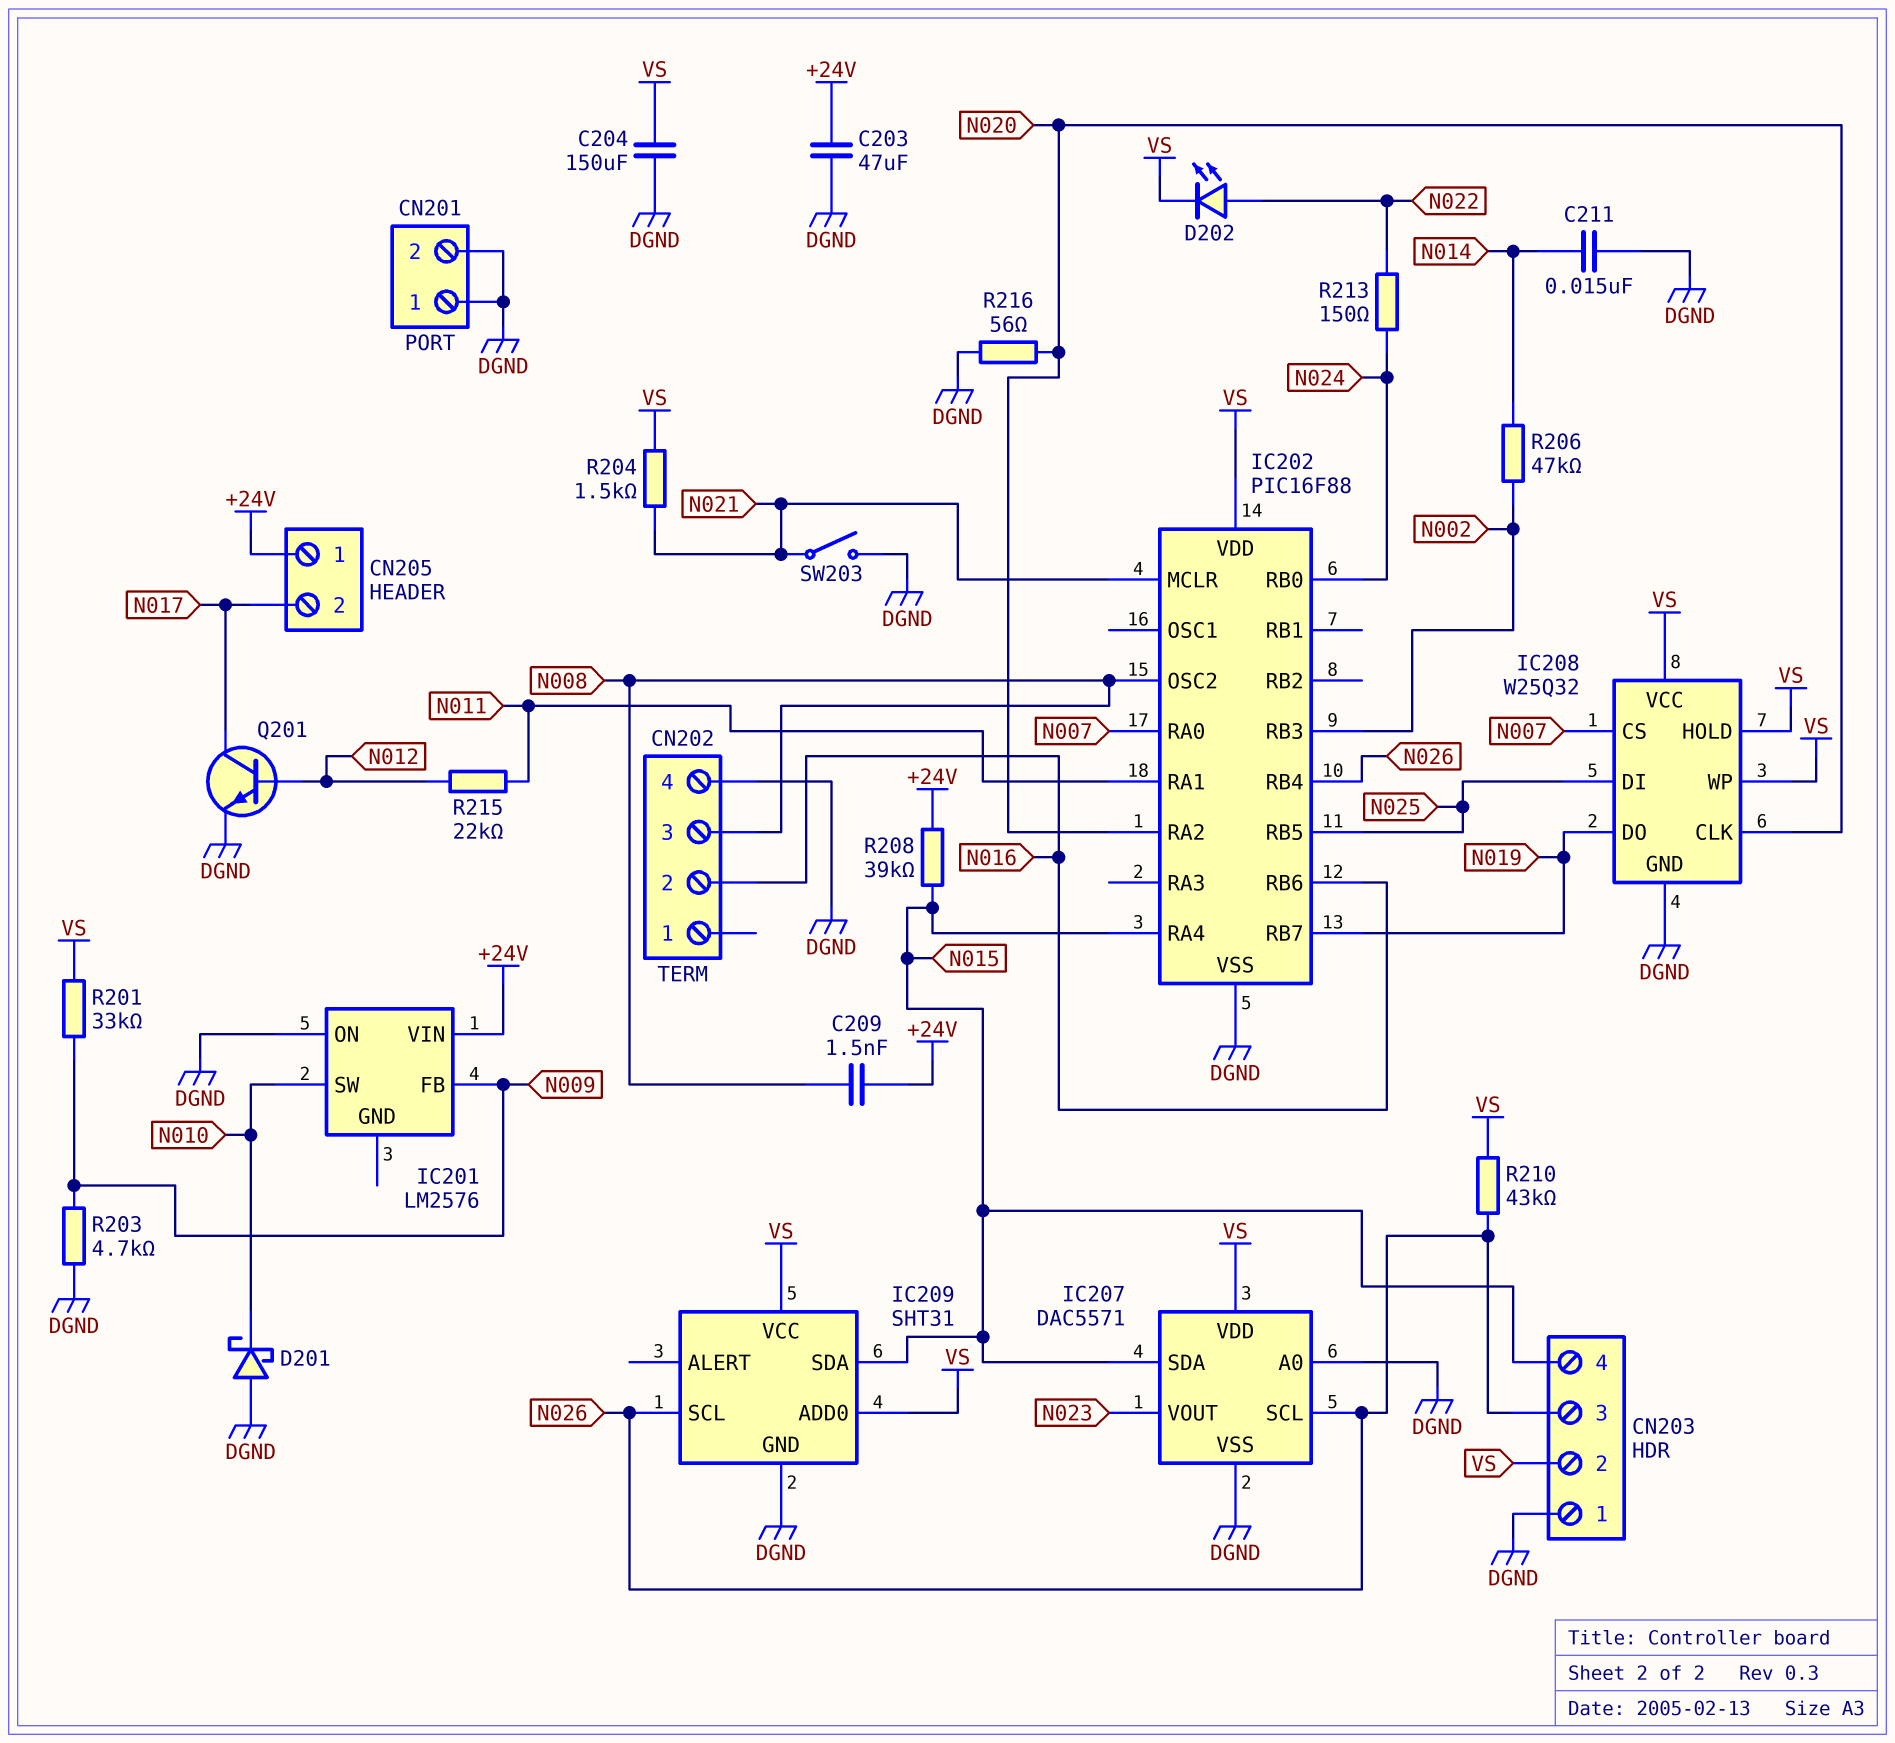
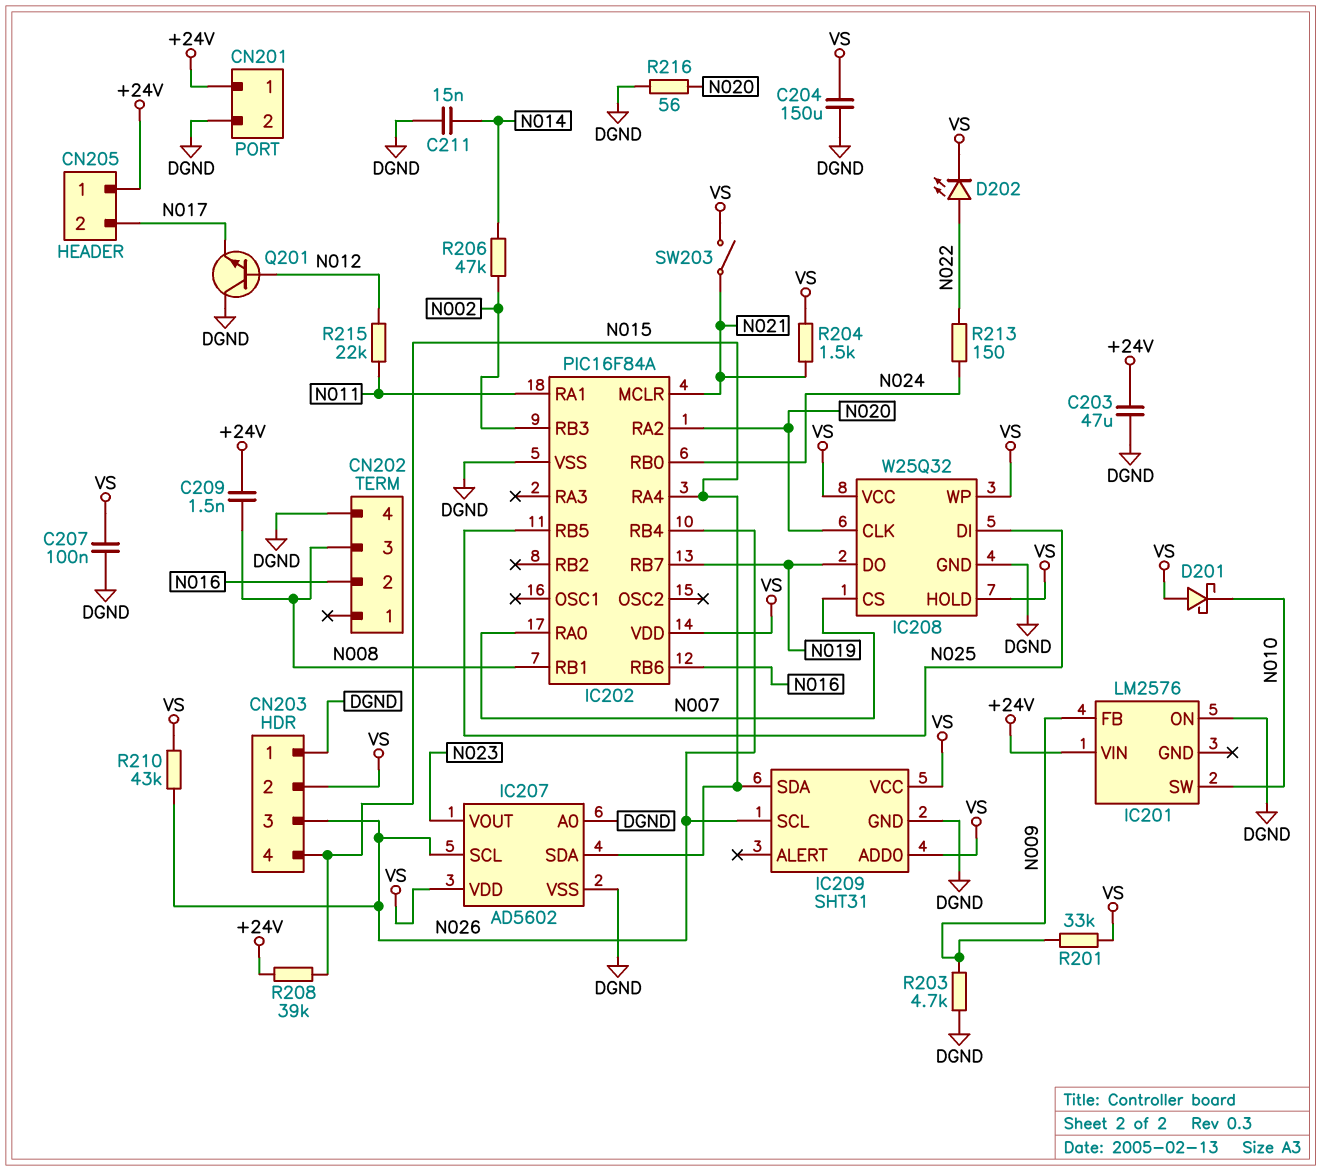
C207: none -> 100nF (DGND, VS)
CN201 pin 1: DGND -> +24V
D201: schottky (A DGND, K N010) -> schottky (A VS, K N010)
IC202: PIC16F88 -> PIC16F84A
IC202 pin OSC2: N008 -> none
IC202 pin RB1: none -> N008
IC207: DAC5571 -> AD5602
Q201: NPN (B N012, C N017, E DGND) -> NPN (B N012, C DGND, E N017)
SW203: switch (DGND, N021) -> switch (N021, VS)

